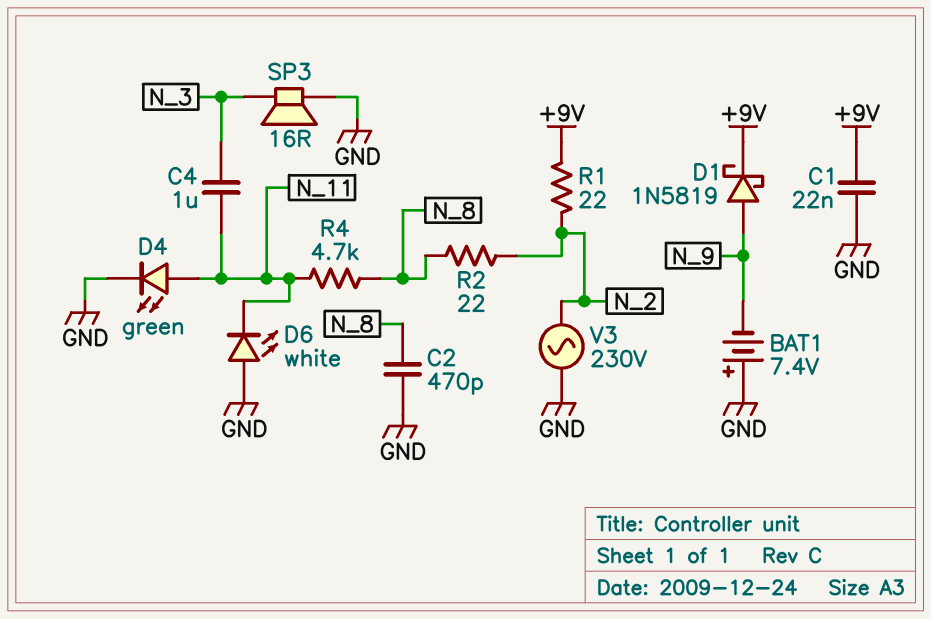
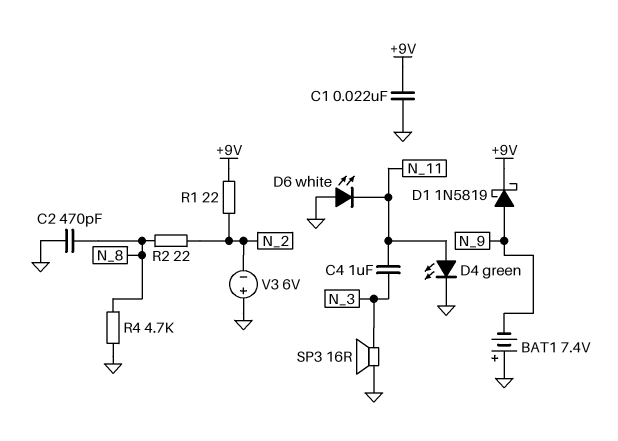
R4: 4.7k (N_8, N_11) -> 4.7k (GND, N_8)
V3: AC 230V (GND, N_2) -> 6V (plus GND, minus N_2)

